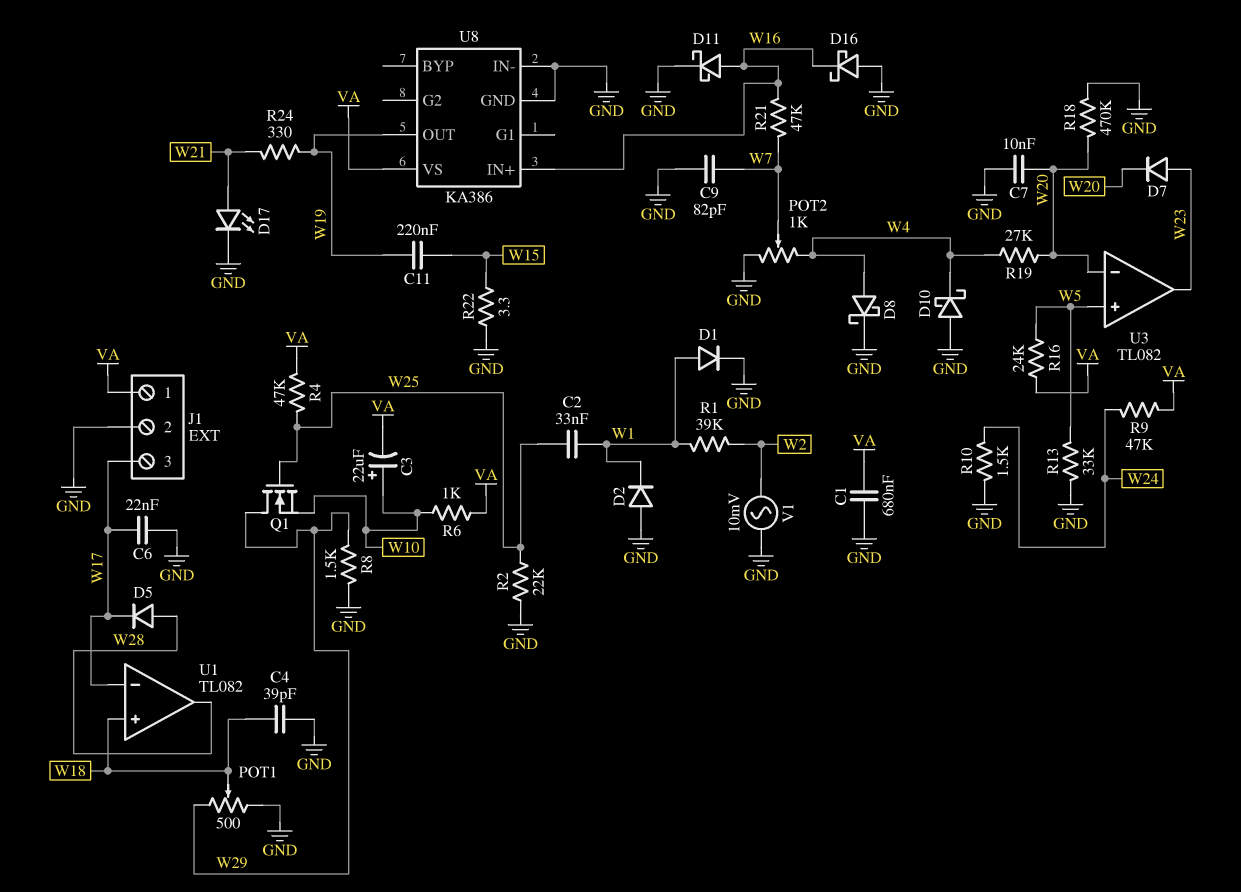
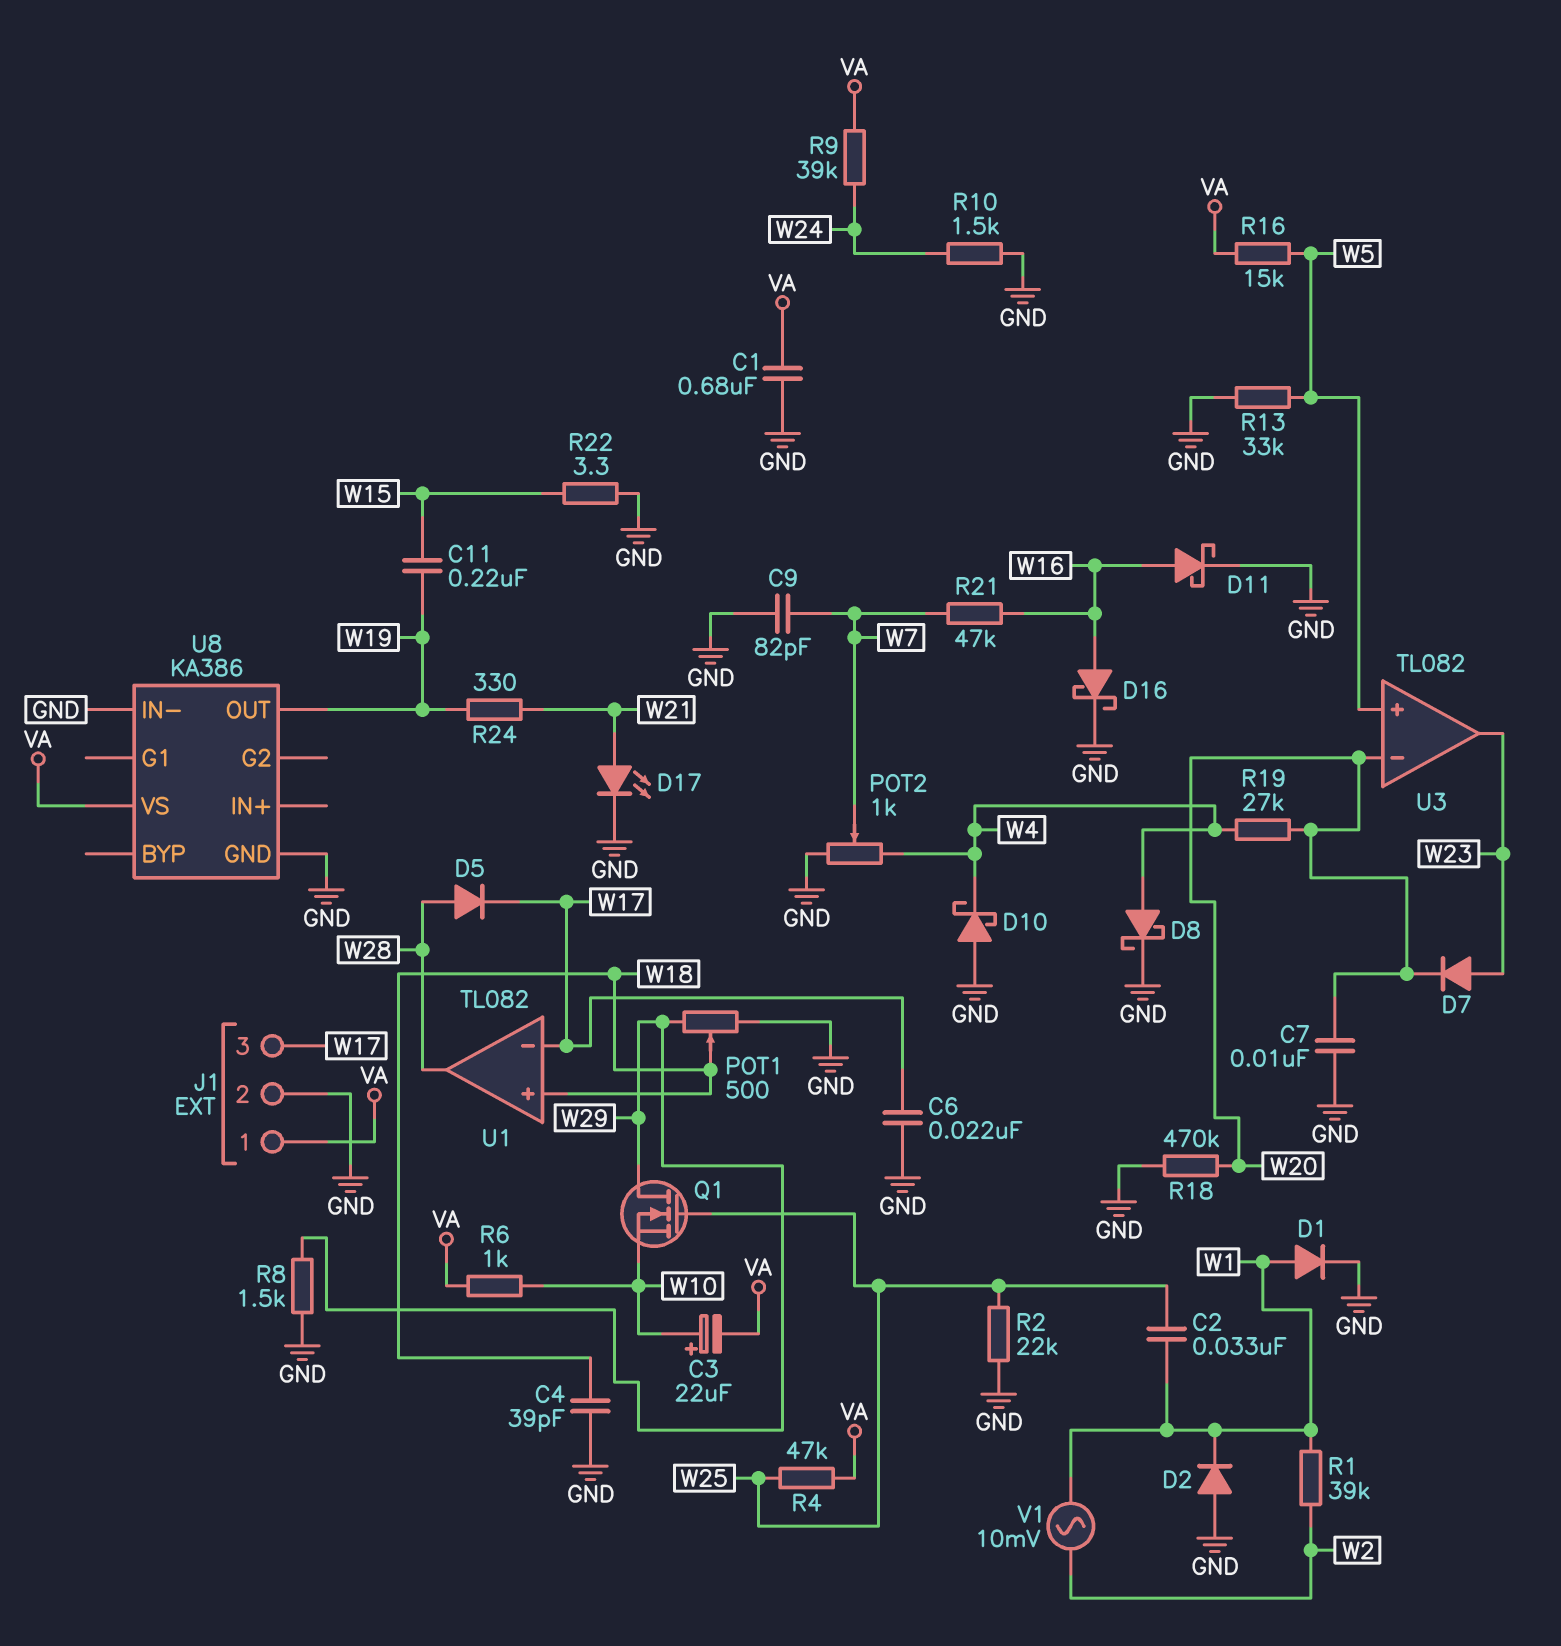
D16: schottky (A GND, K W16) -> schottky (A W16, K GND)
R9: 47k (VA, W24) -> 39k (VA, W24)
R16: 24k (VA, W5) -> 15k (VA, W5)
U8 pin IN+: W16 -> none
V1: AC 10mV (GND, W2) -> AC 10mV (W1, W2)

